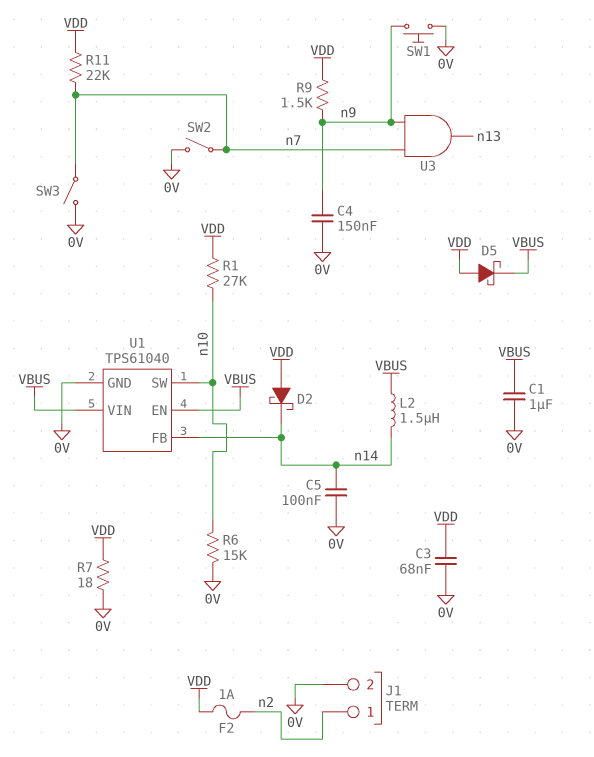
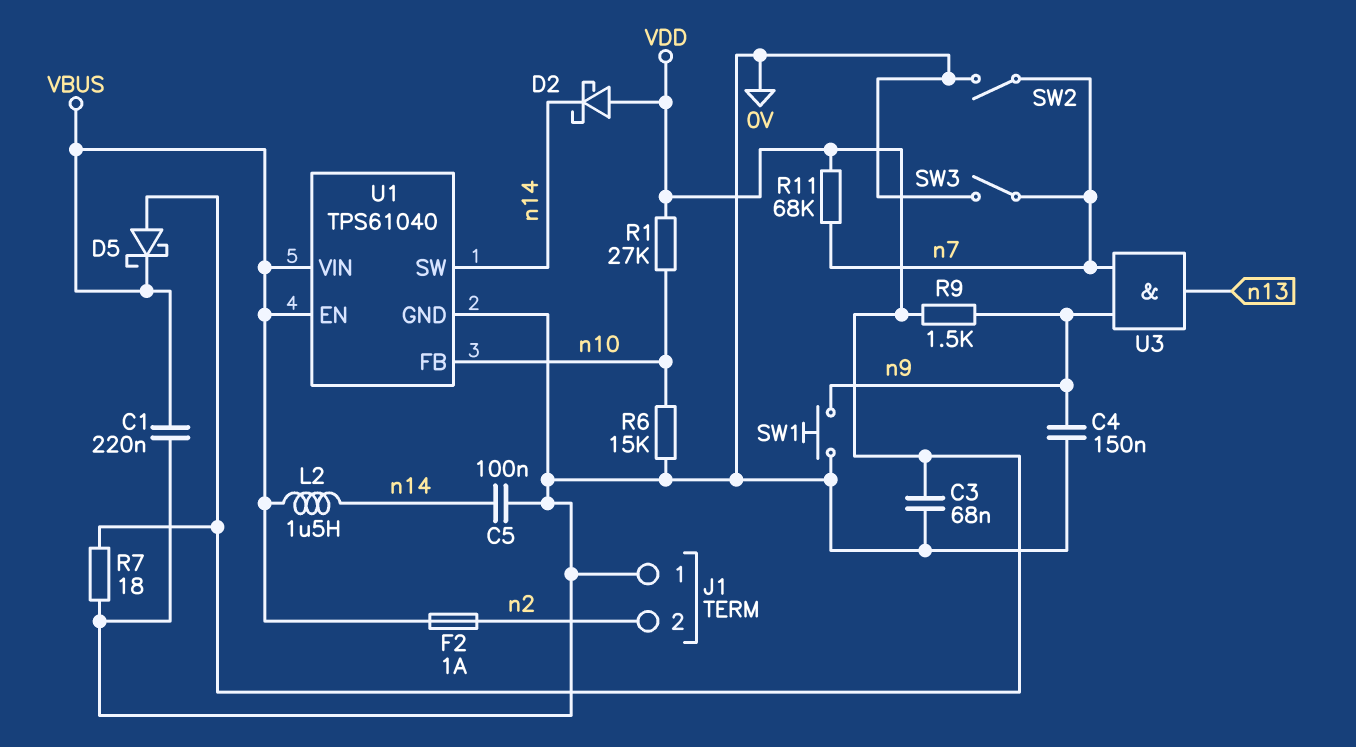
C1: 1uF (0V, VBUS) -> 220nF (0V, VBUS)
F2: 1A (VDD, n2) -> 1A (VBUS, n2)
J1 pin 1: n2 -> 0V
J1 pin 2: 0V -> n2
R11: 22k (VDD, n7) -> 68k (VDD, n7)
U1 pin FB: n14 -> n10
U1 pin SW: n10 -> n14

